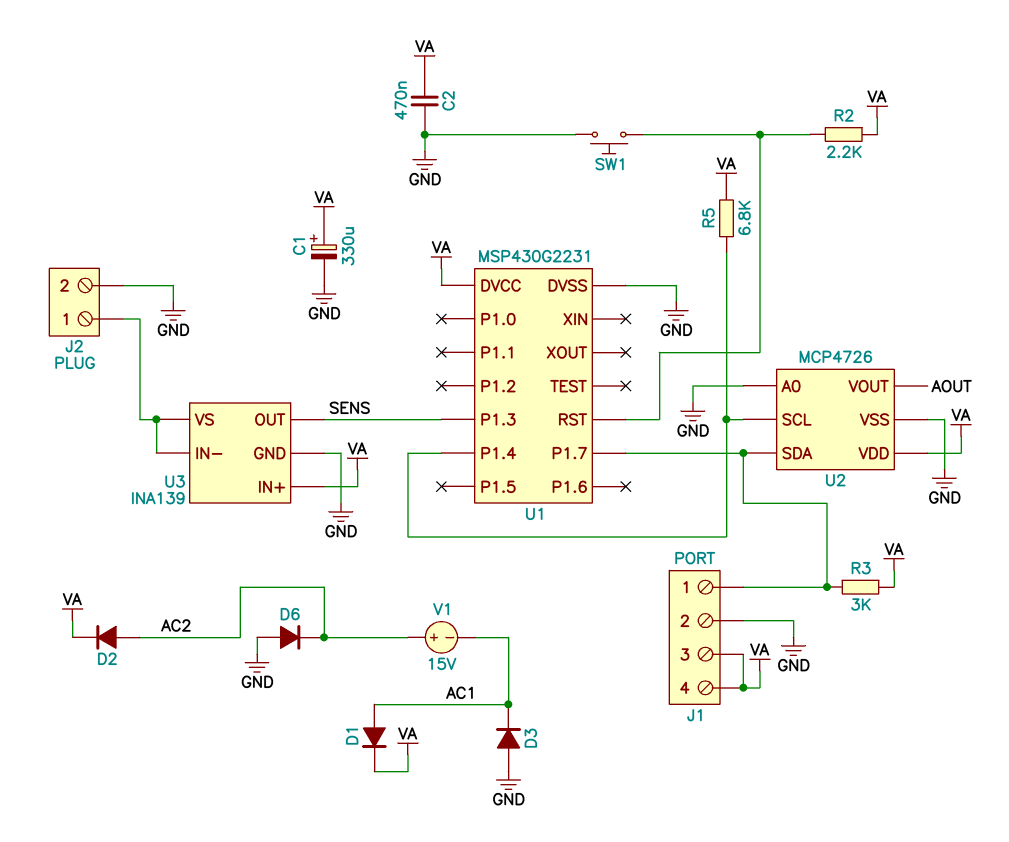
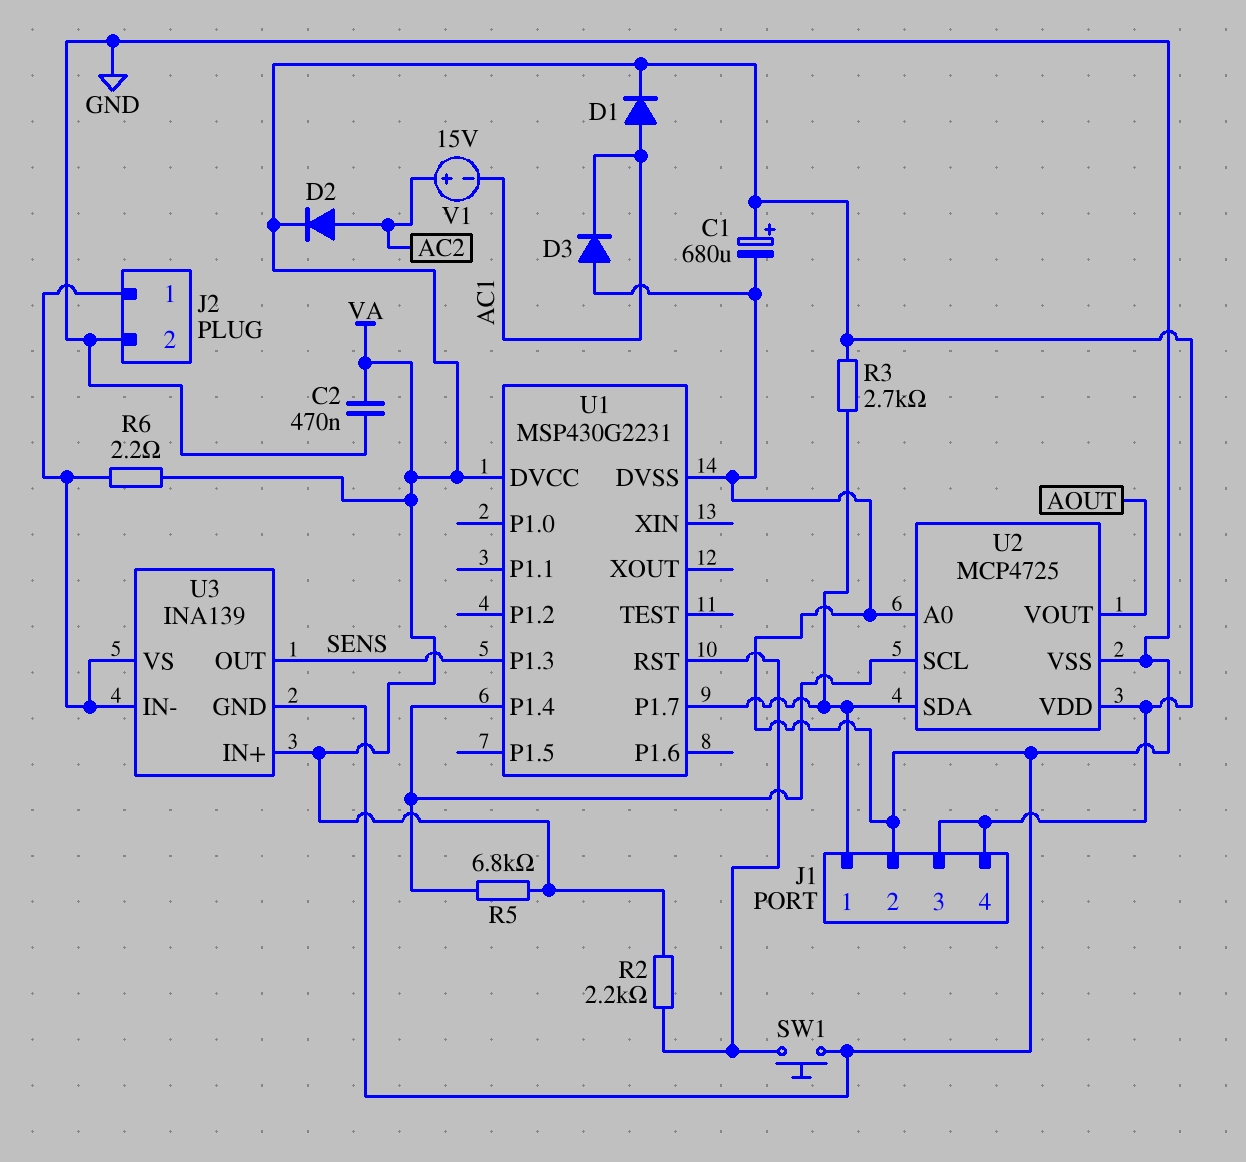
C1: 330uF (plus VA, minus GND) -> 680uF (plus VA, minus GND)
D6: diode (A GND, K AC2) -> none
R3: 3k (J1/1, VA) -> 2.7k (J1/1, VA)
R6: none -> 2.2 (J2/1, VA)
U2: MCP4726 -> MCP4725

